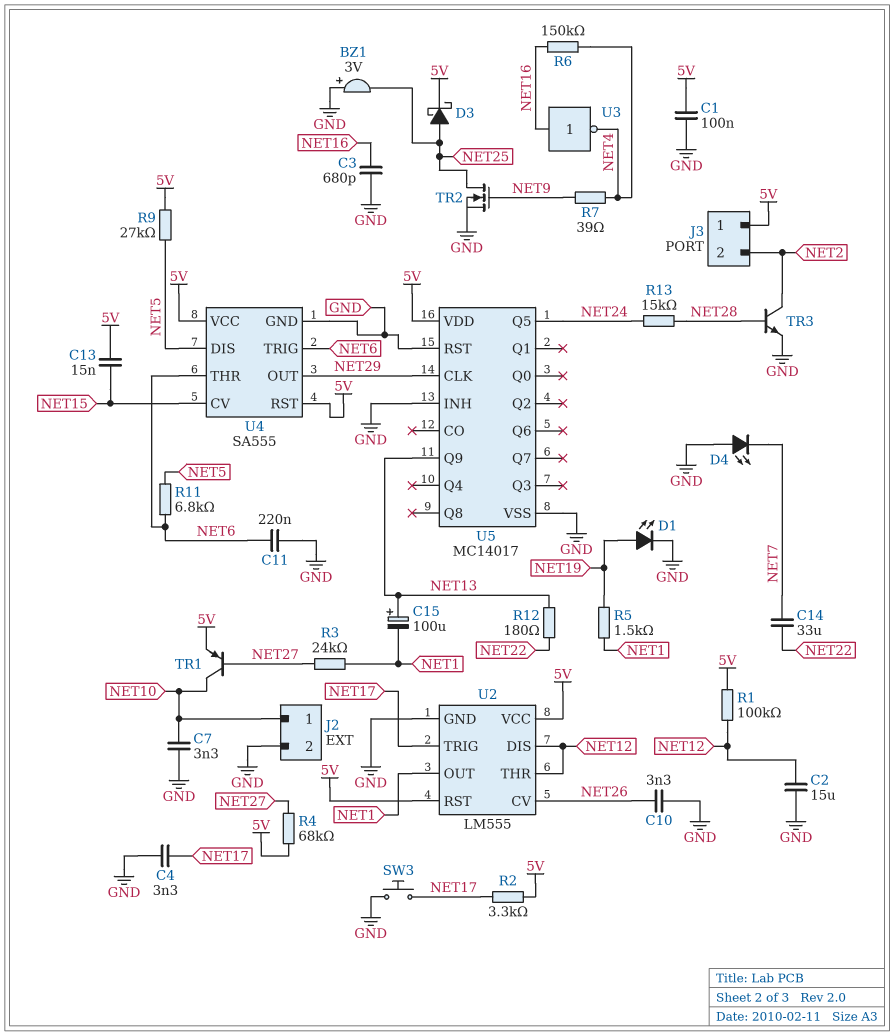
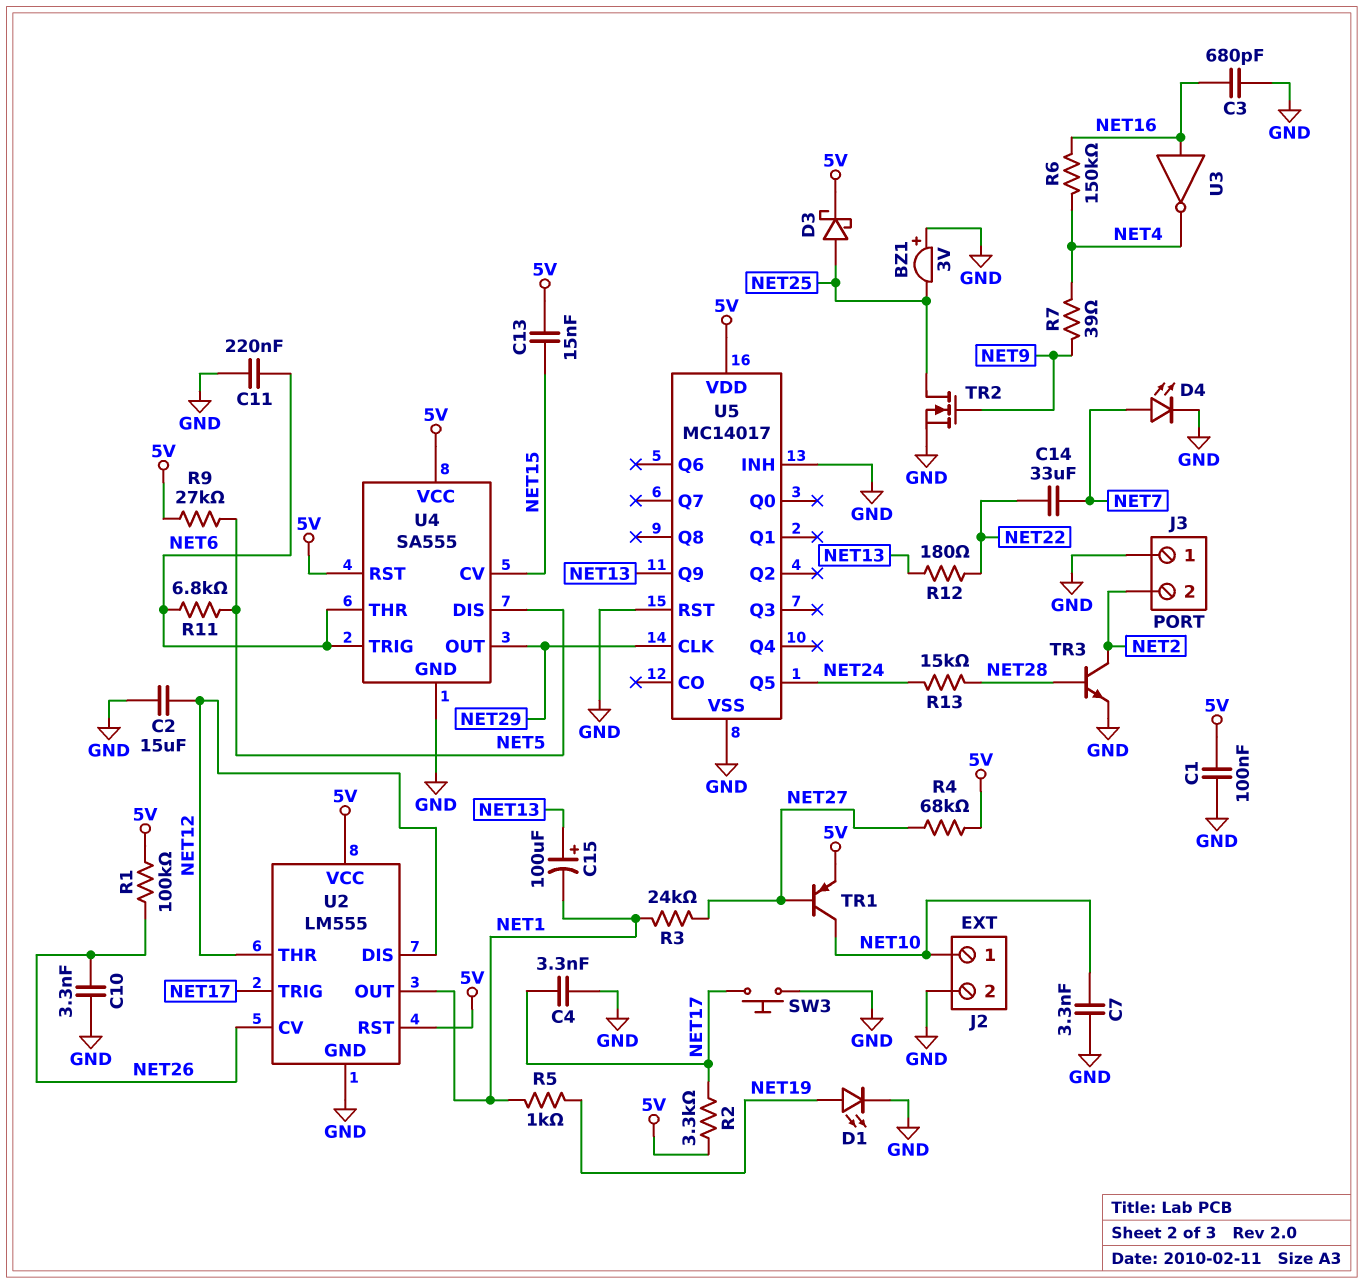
D4: LED (A GND, K NET7) -> LED (A NET7, K GND)
J3 pin 1: 5V -> GND
R1: 100k (5V, NET12) -> 100k (5V, NET26)
R5: 1.5k (NET1, NET19) -> 1k (NET1, NET19)

